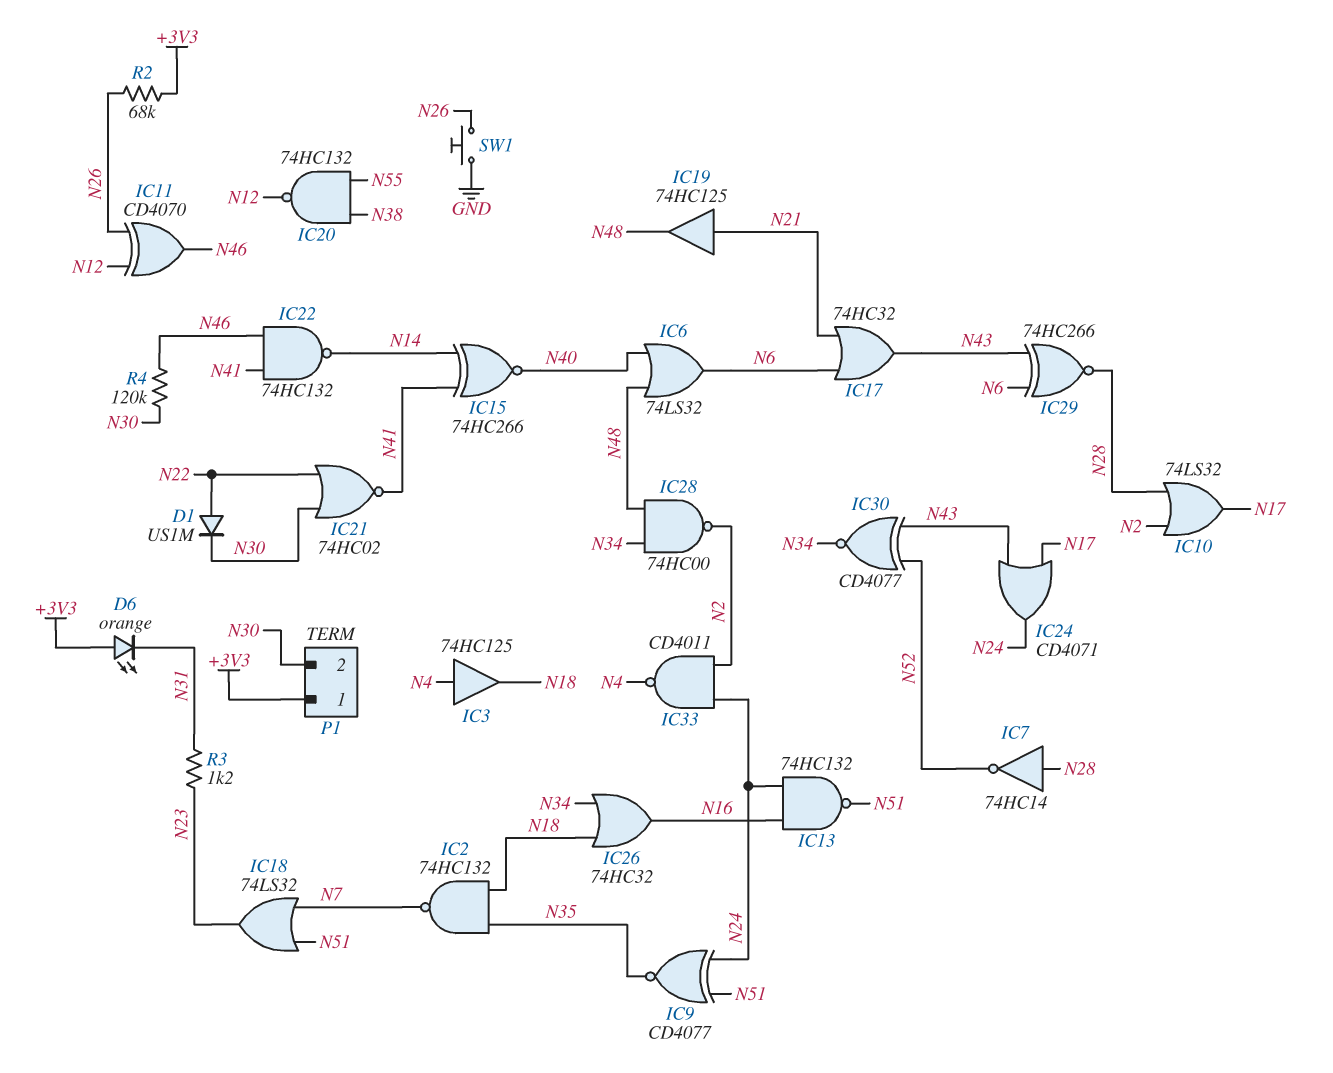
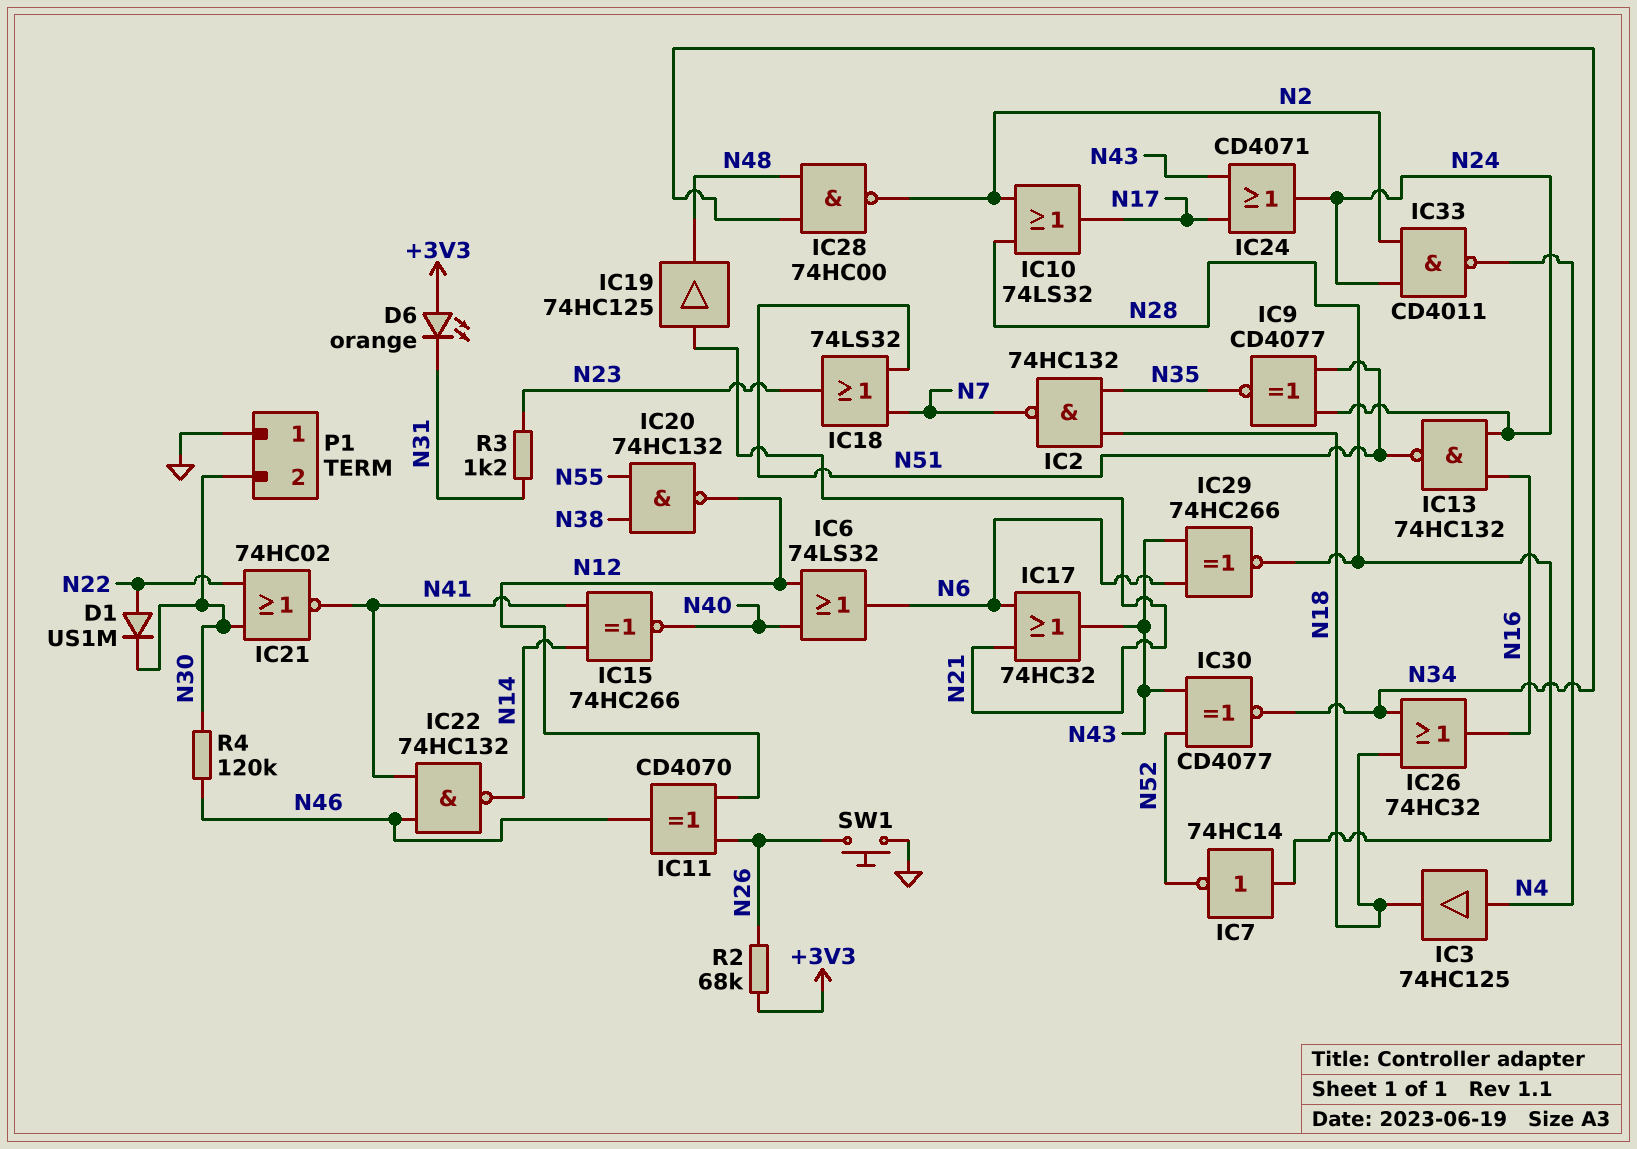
IC6: OR 74LS32 (in N40, in N48, out N6) -> OR 74LS32 (in N12, in N40, out N6)
P1 pin 1: +3V3 -> GND

